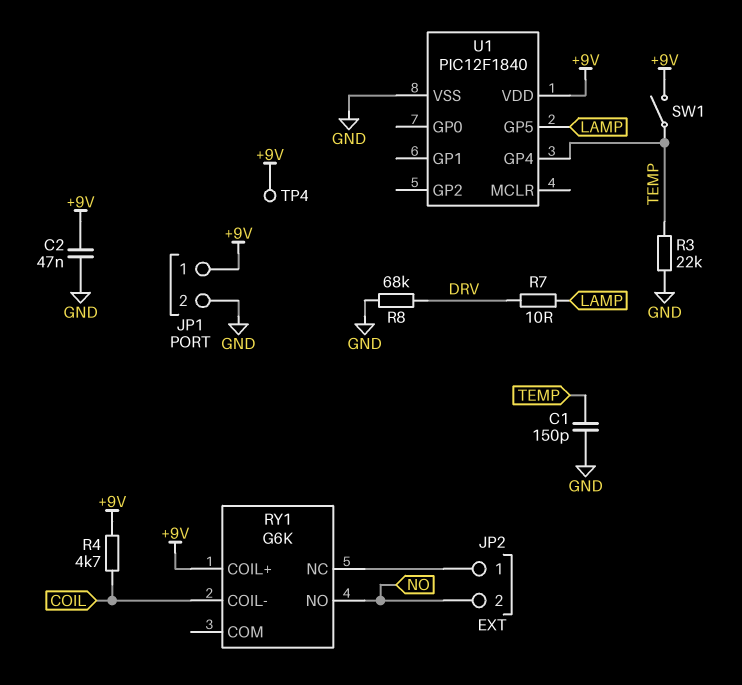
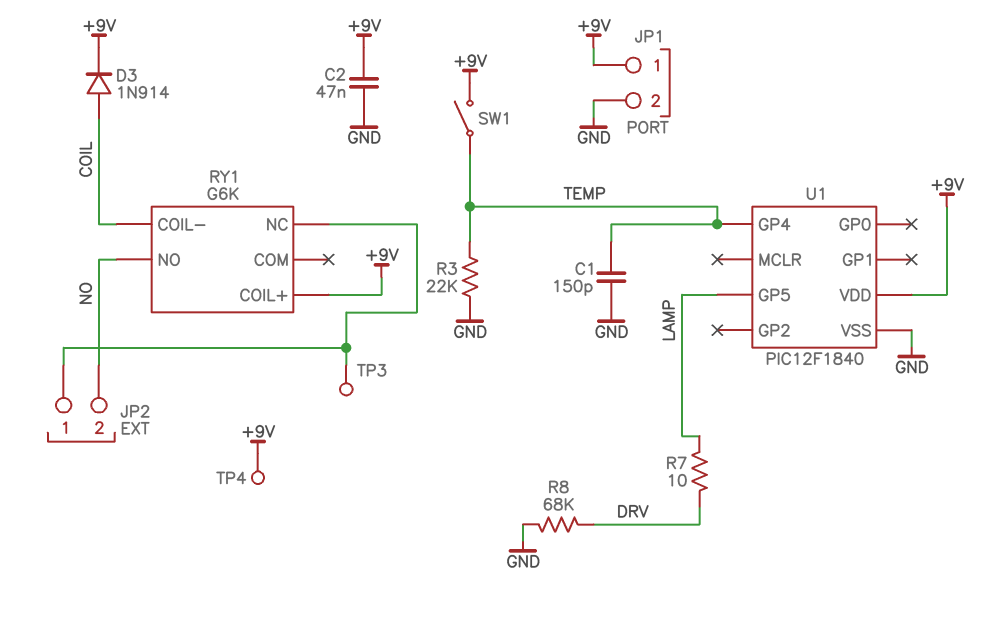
D3: none -> diode 1N914 (A COIL, K +9V)
R4: 4.7k (+9V, COIL) -> none
TP3: none -> test point (JP2/1)

